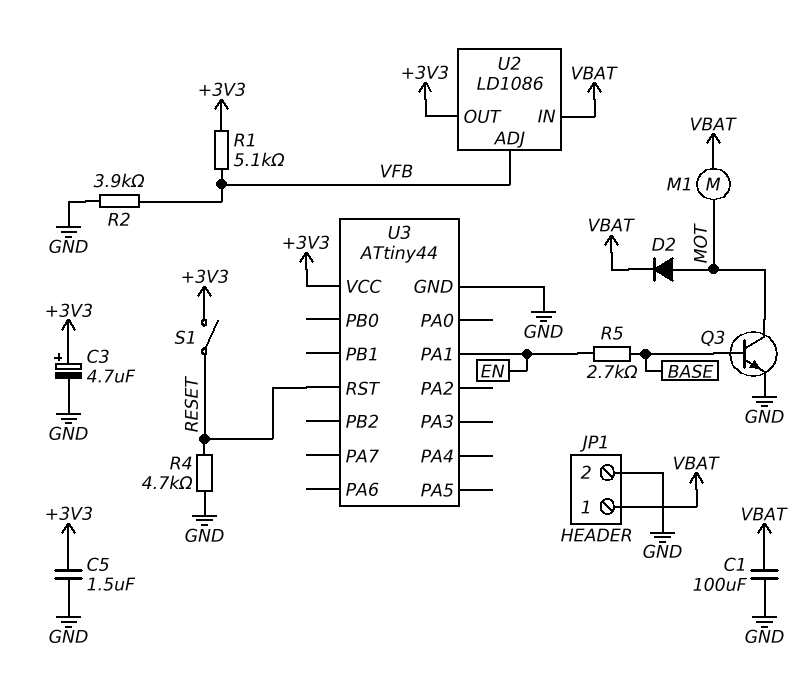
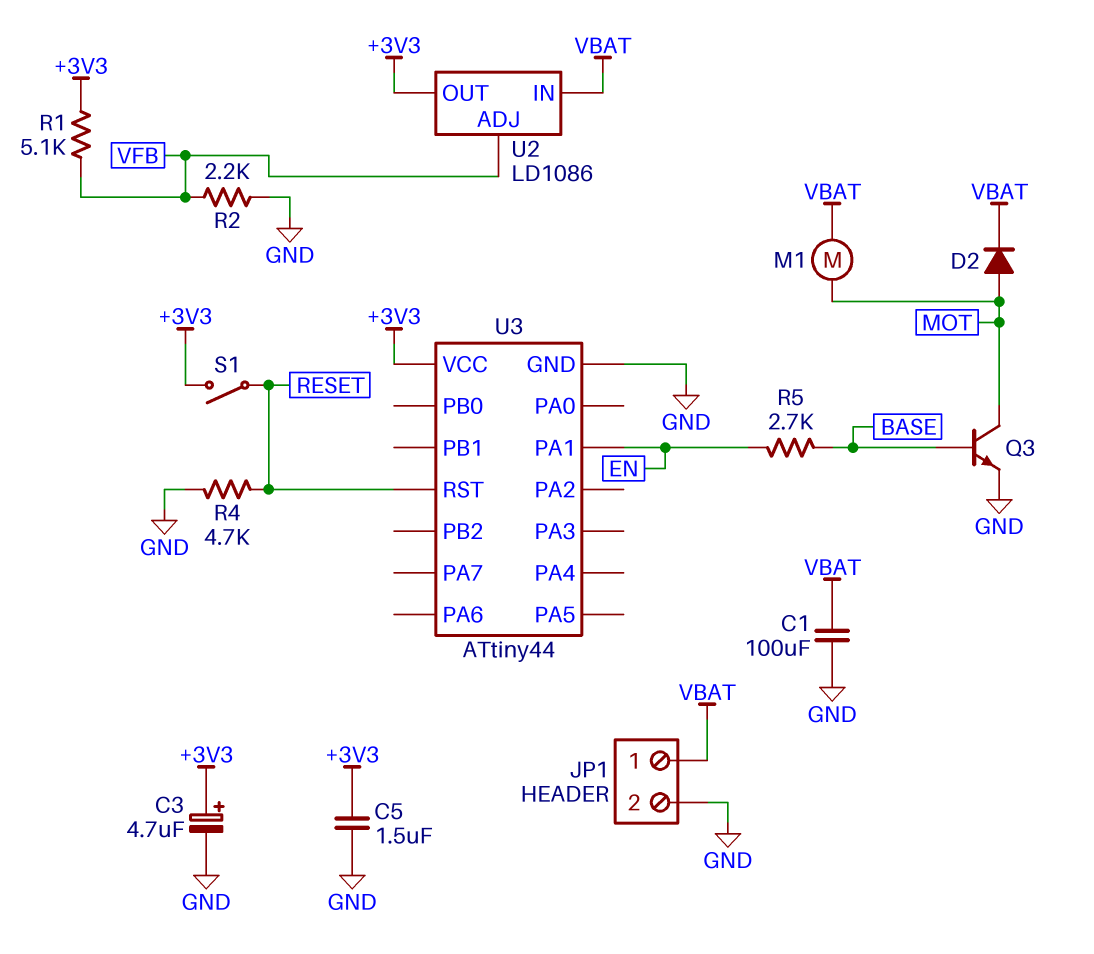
R2: 3.9k (GND, VFB) -> 2.2k (GND, VFB)

